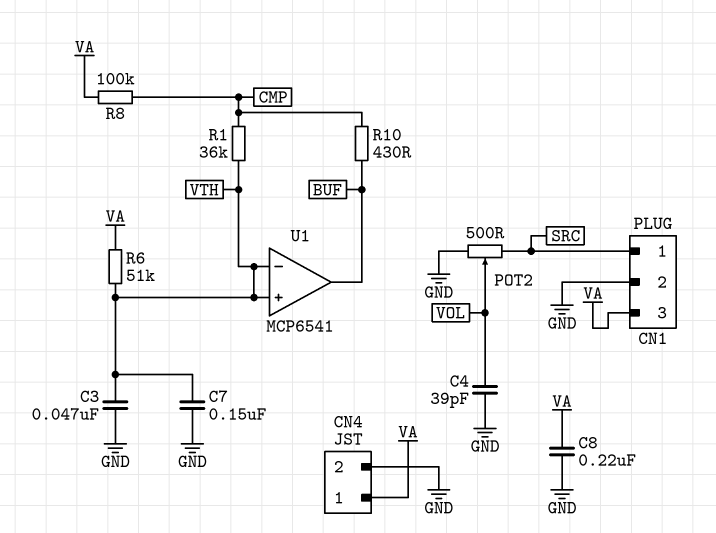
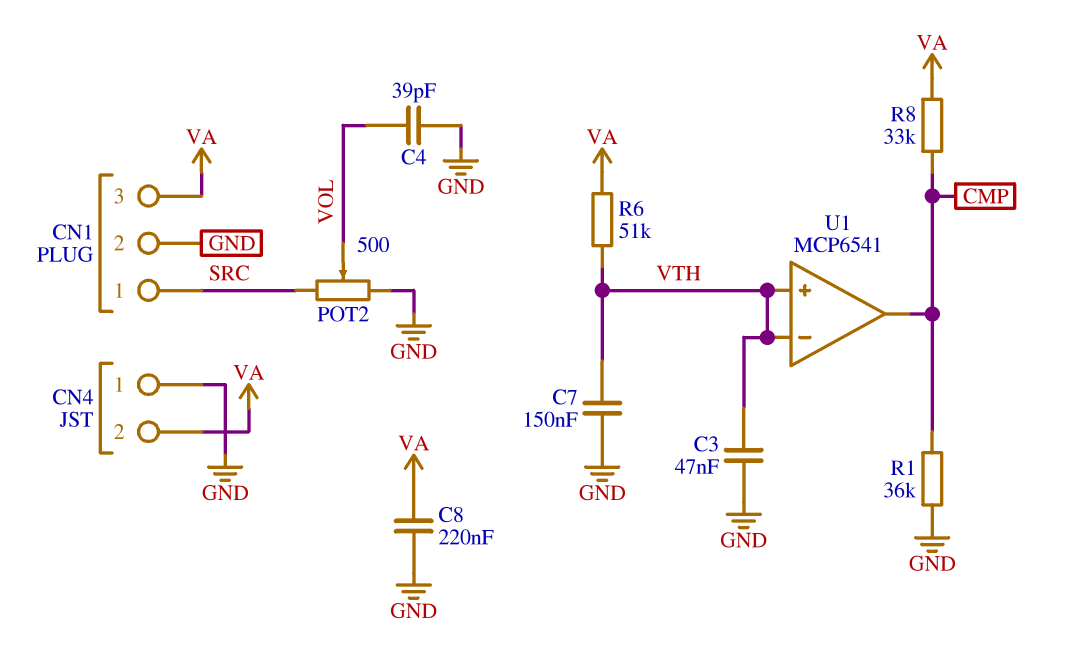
CN4 pin 1: VA -> GND
CN4 pin 2: GND -> VA
R1: 36k (CMP, VTH) -> 36k (CMP, GND)
R8: 100k (CMP, VA) -> 33k (CMP, VA)
R10: 430 (BUF, CMP) -> none
U1 pin out: BUF -> CMP

